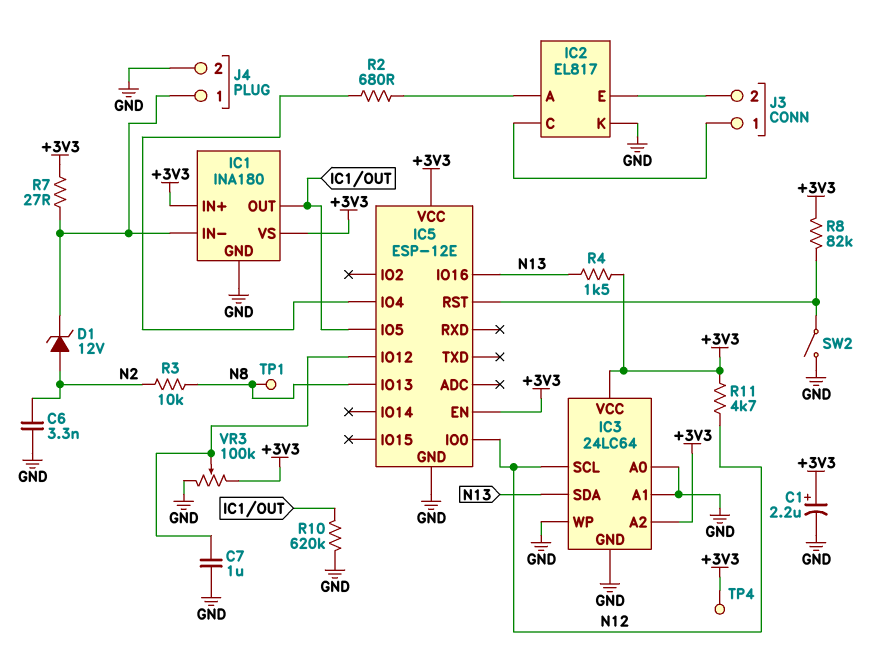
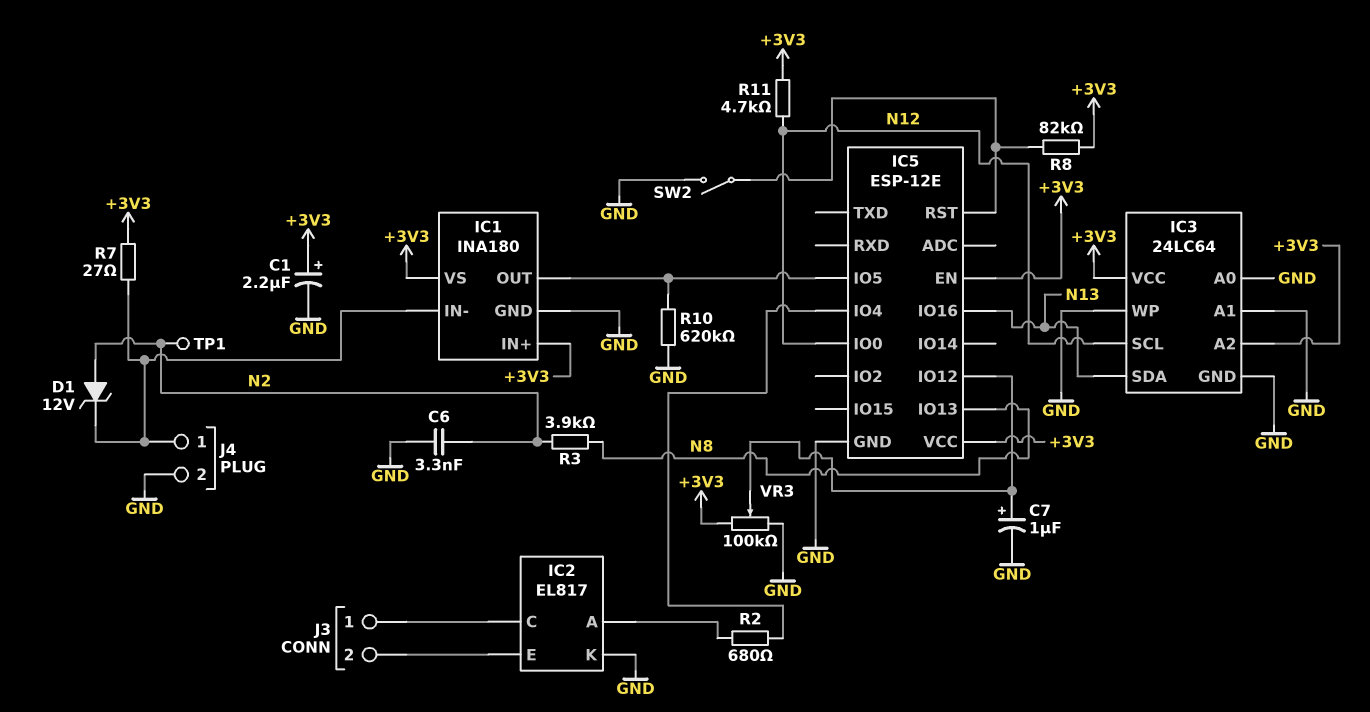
C7: 1uF (GND, IC5/IO12) -> 1uF (plus IC5/IO12, minus GND)
R3: 10k (N2, N8) -> 3.9k (N2, N8)
R4: 1.5k (+3V3, N13) -> none
TP1: test point (N8) -> test point (N2)
TP4: test point (+3V3) -> none

